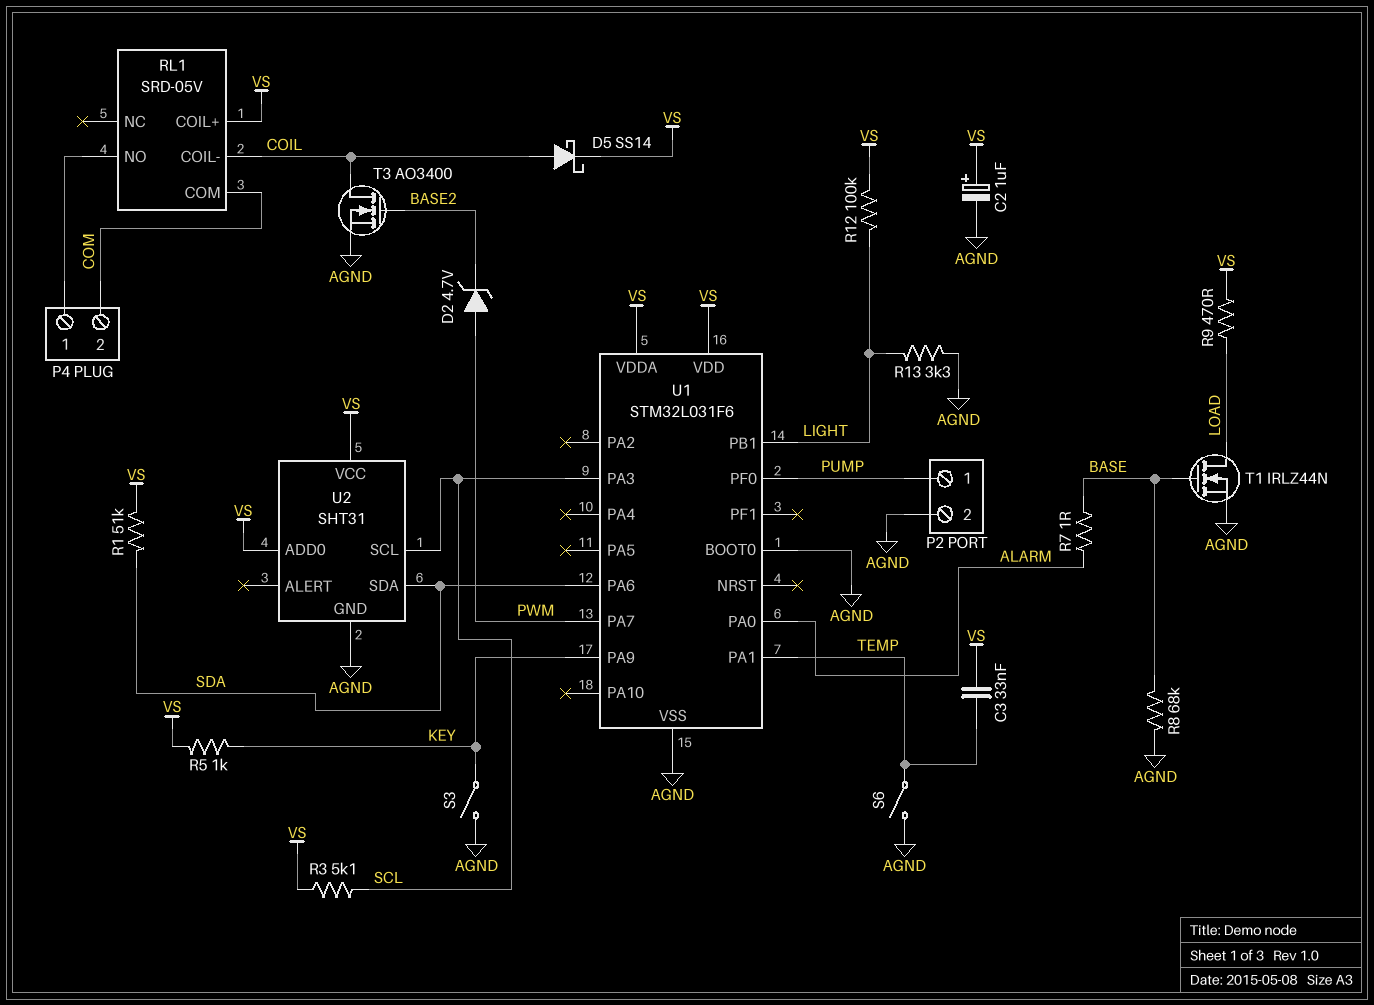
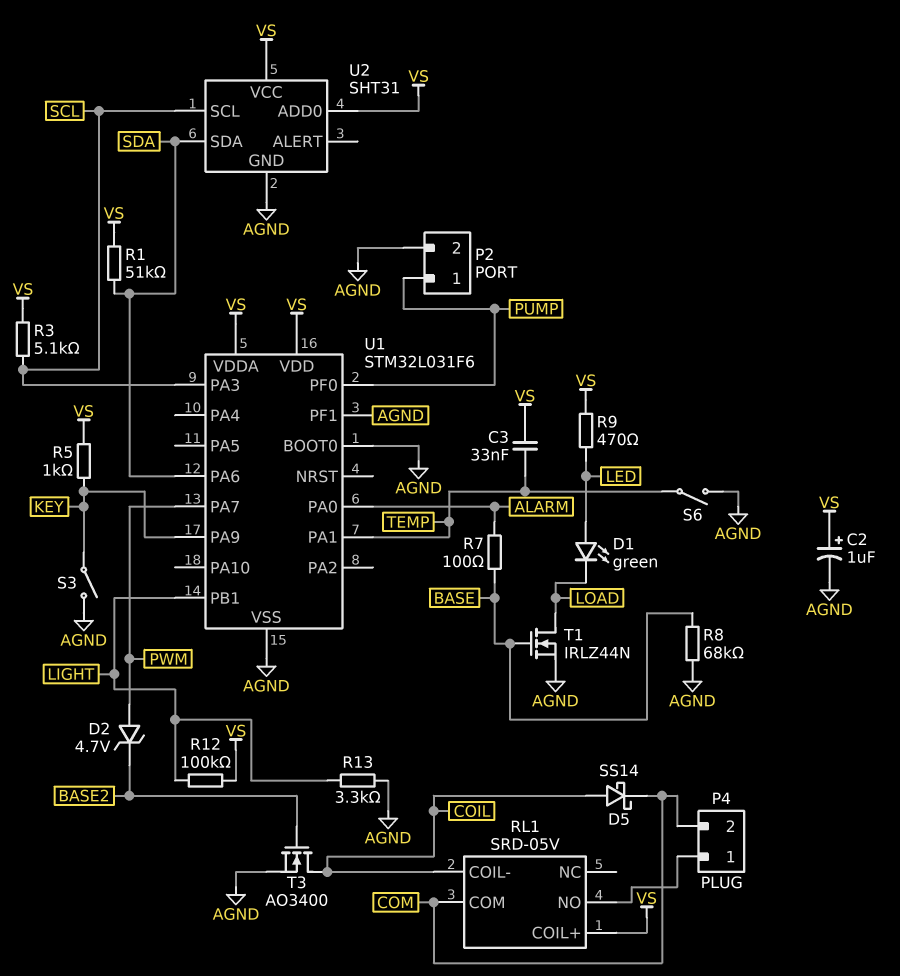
D1: none -> LED green (A LED, K LOAD)
D5: schottky SS14 (A COIL, K VS) -> schottky SS14 (A COIL, K COM)
R7: 1 (ALARM, BASE) -> 100 (ALARM, BASE)
R9: 470 (LOAD, VS) -> 470 (LED, VS)
U1 pin PF1: none -> AGND

